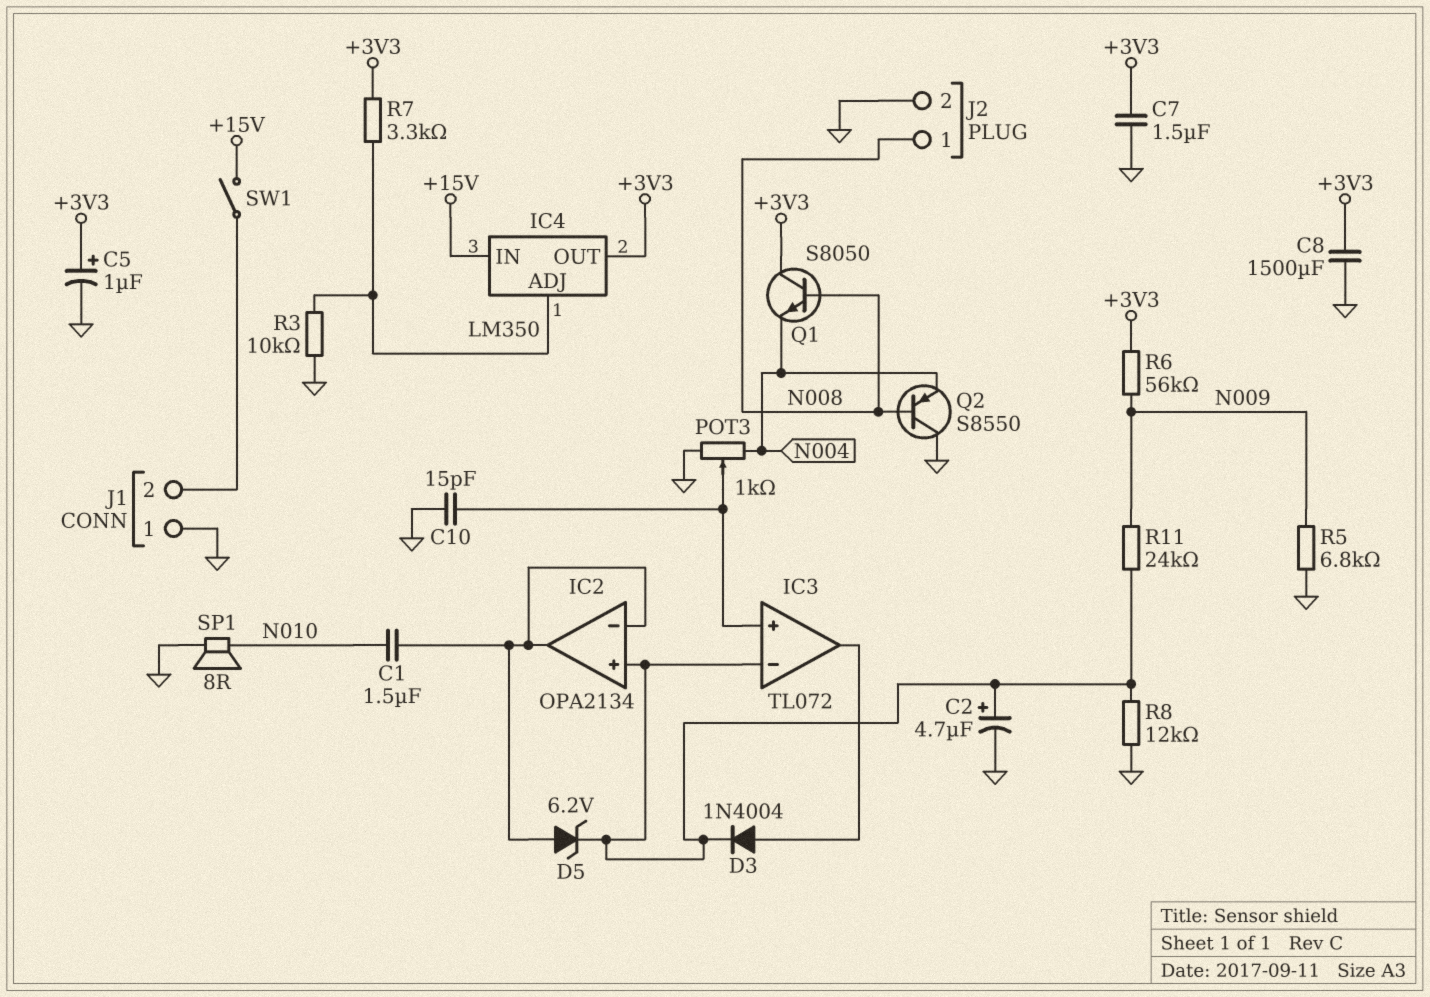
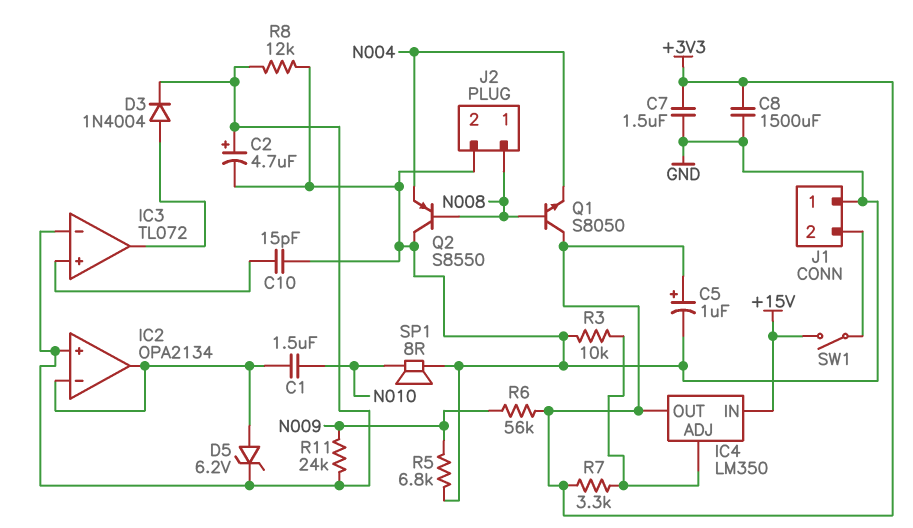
POT3: 1k (GND, N004, wiper IC3/in+) -> none

